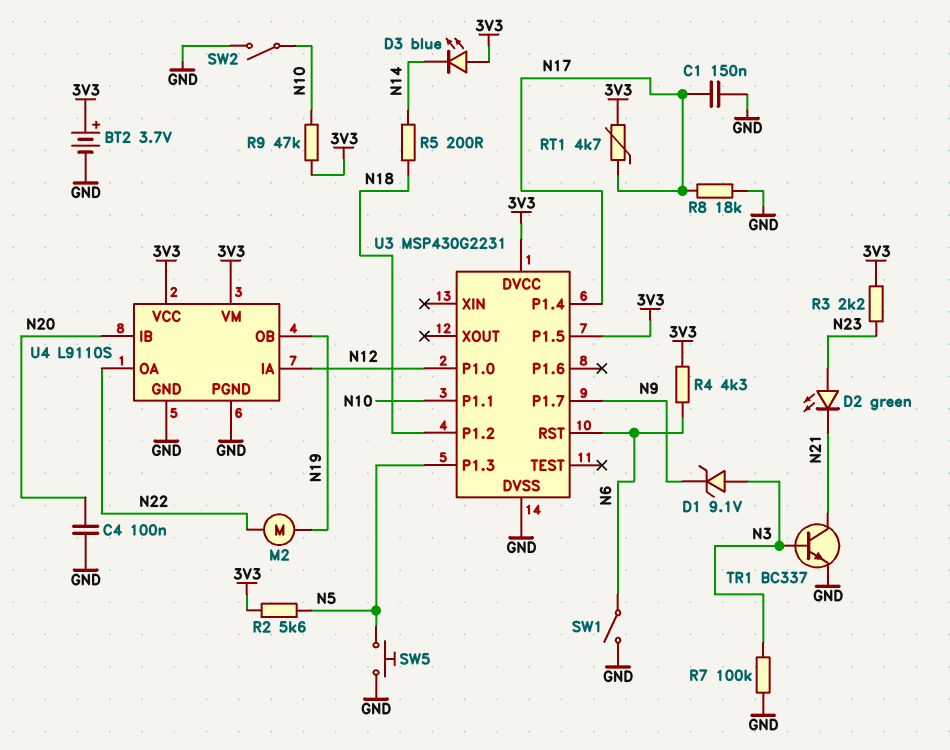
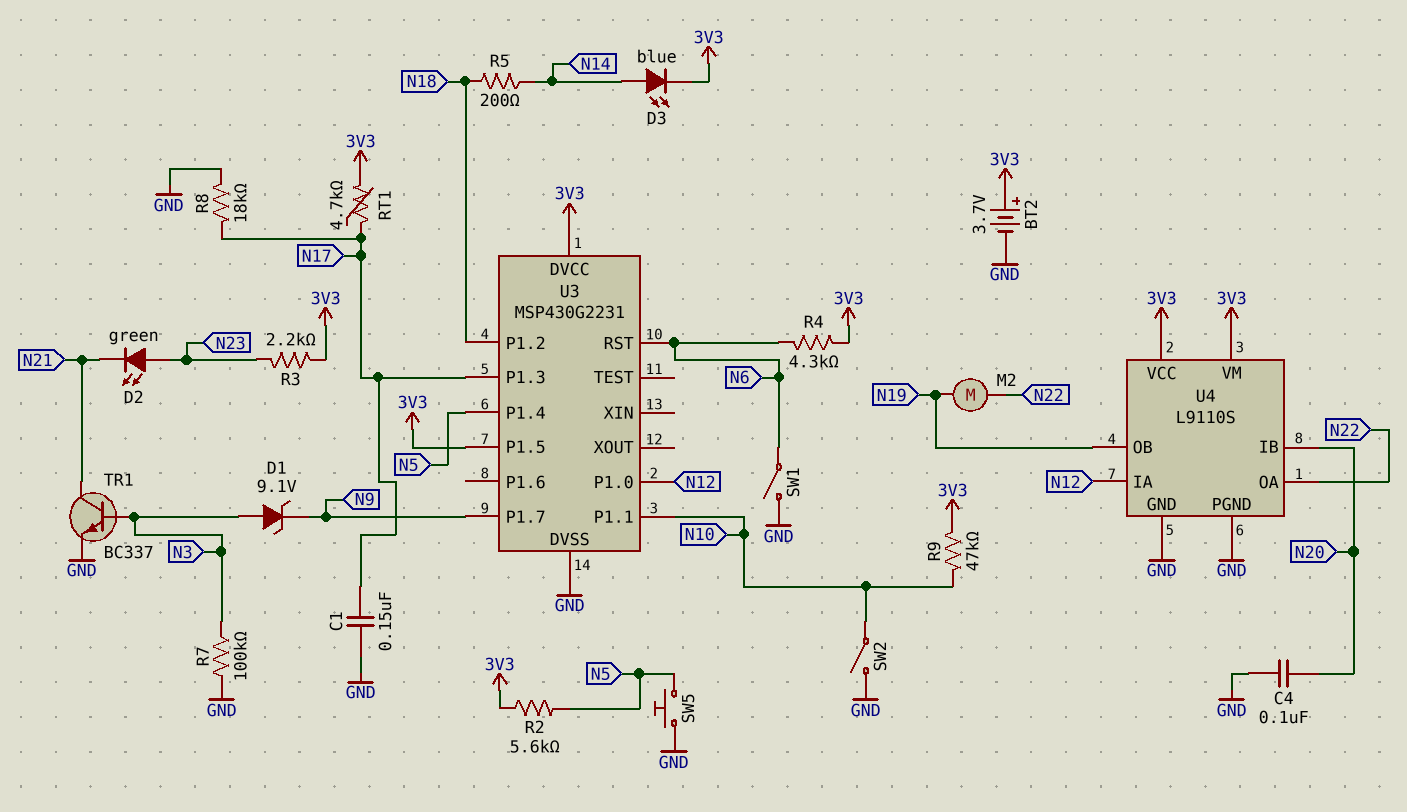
D3: LED blue (A 3V3, K N14) -> LED blue (A N14, K 3V3)
U3 pin P1.3: N5 -> N17
U3 pin P1.4: N17 -> N5

